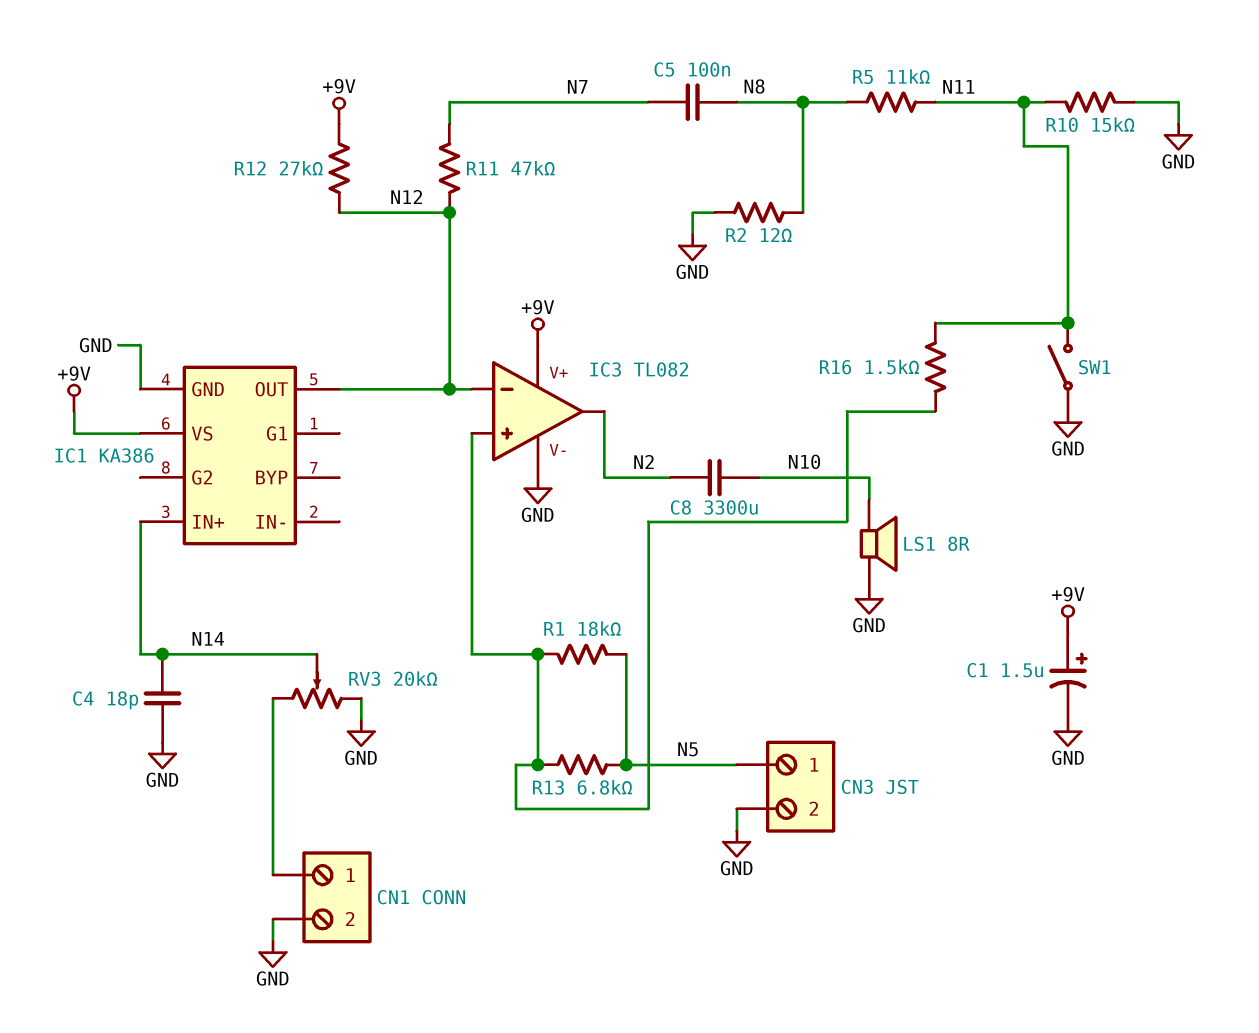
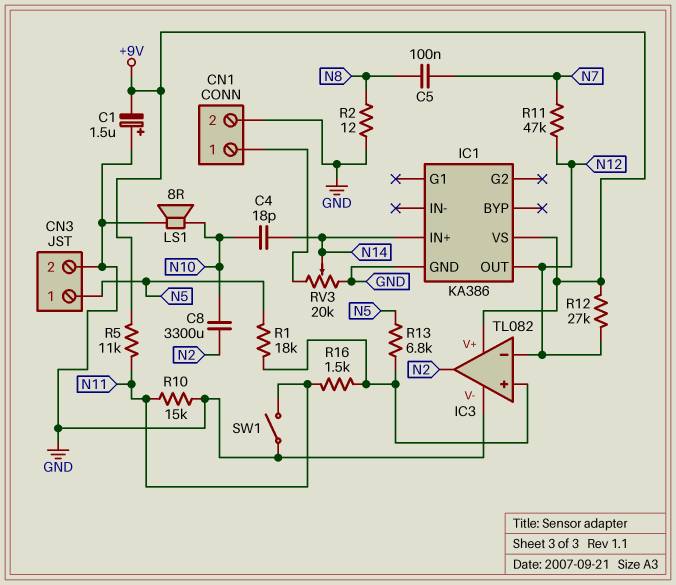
C1: 1.5uF (plus +9V, minus GND) -> 1.5uF (plus GND, minus +9V)
C4: 18pF (GND, N14) -> 18pF (N10, N14)
R5: 11k (N8, N11) -> 11k (+9V, N11)

